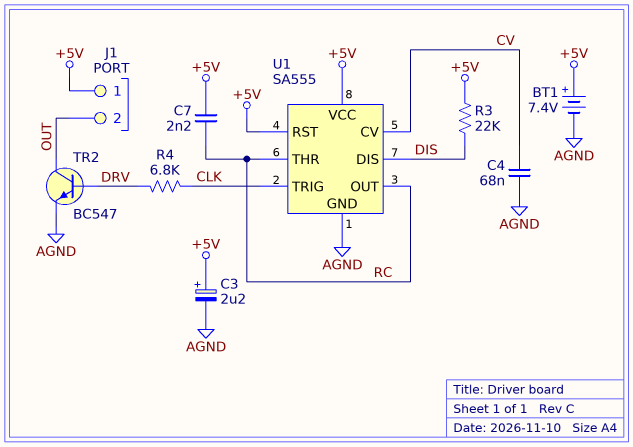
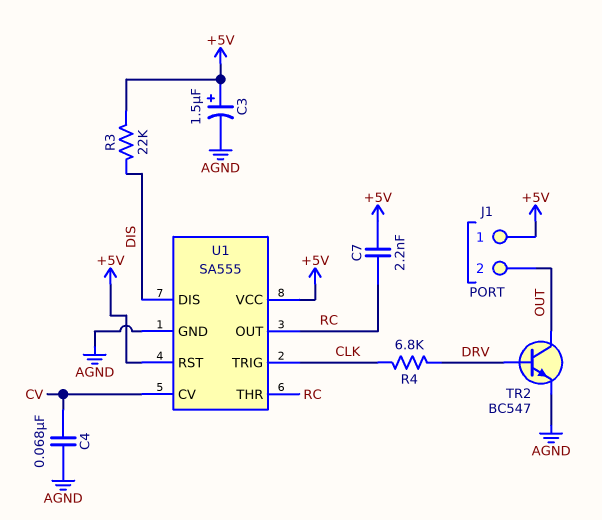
BT1: 7.4V (plus +5V, minus AGND) -> none
C3: 2.2uF (plus +5V, minus AGND) -> 1.5uF (plus +5V, minus AGND)

